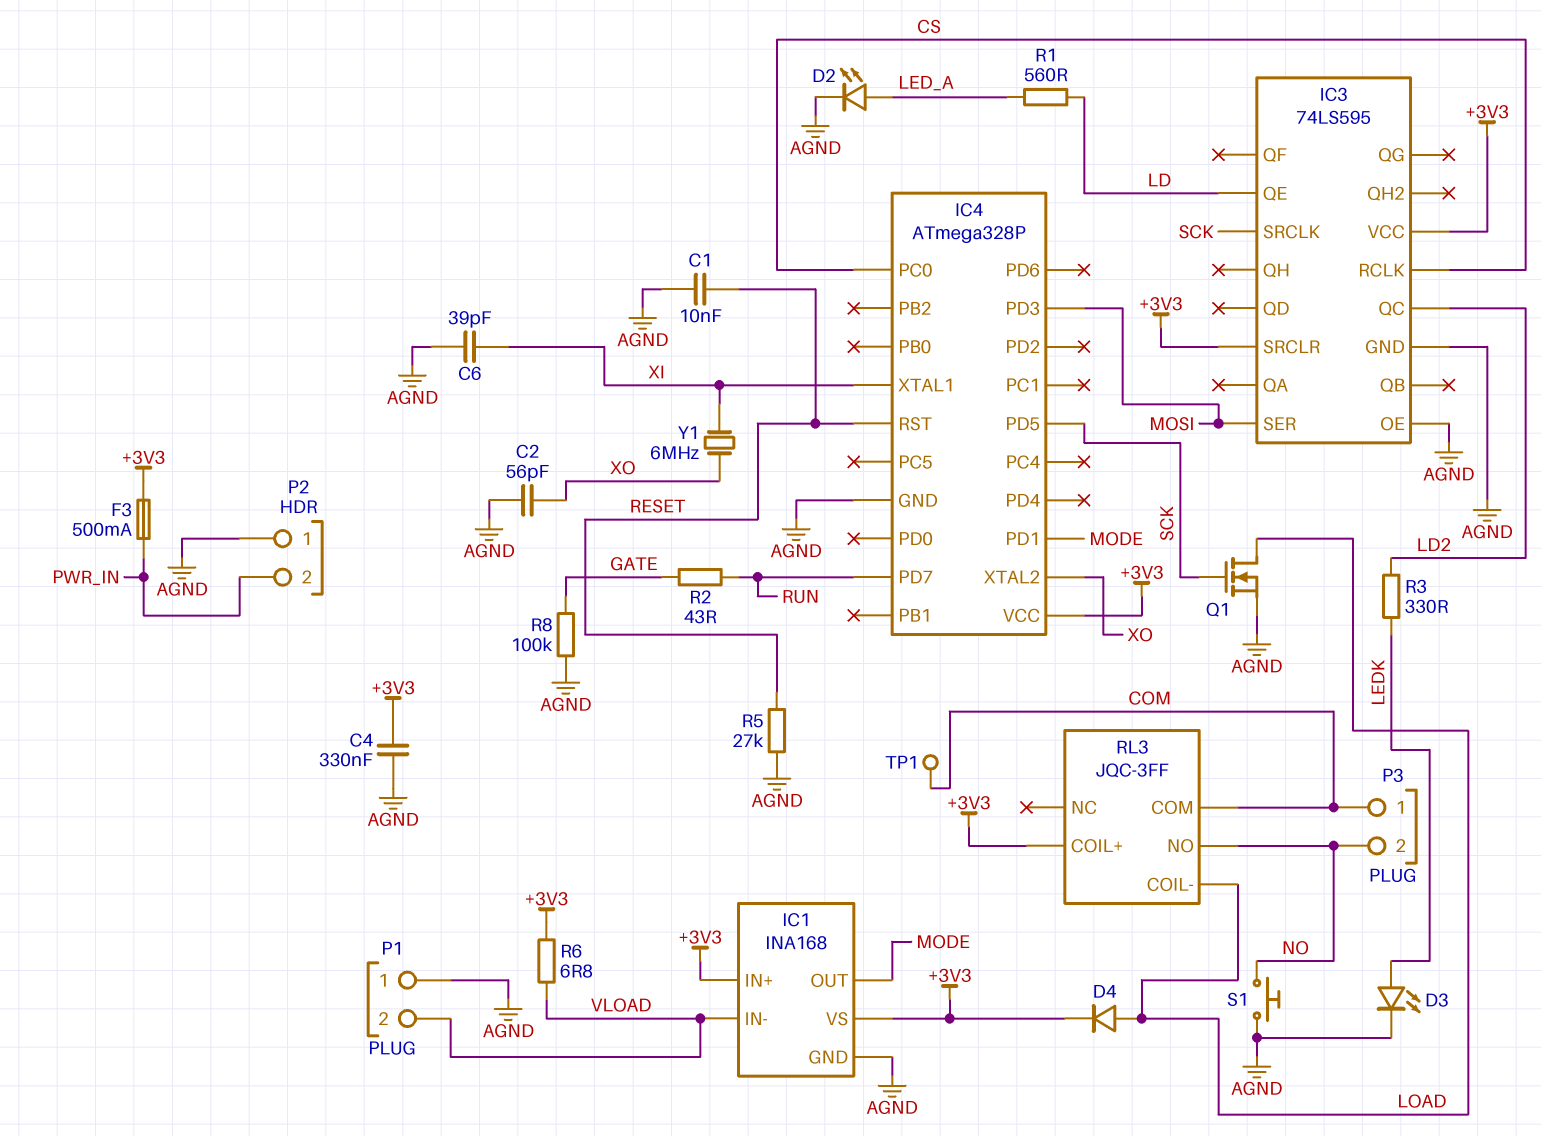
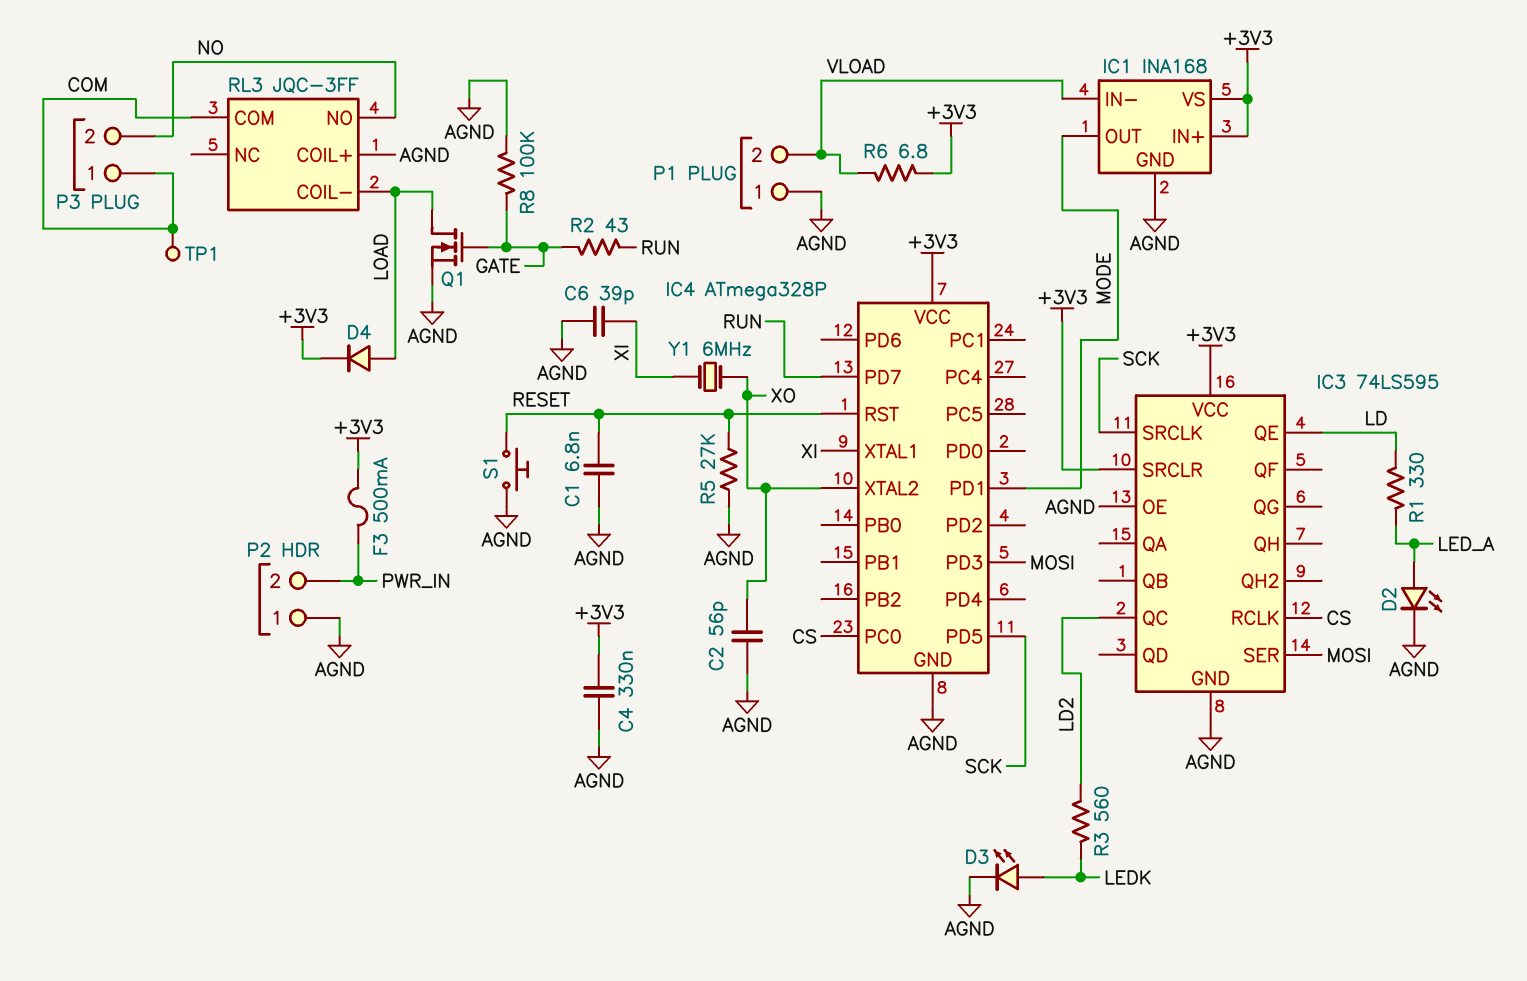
C1: 10nF (AGND, RESET) -> 6.8nF (AGND, RESET)
Q1: NMOS (G SCK, D LOAD, S AGND) -> NMOS (G GATE, D LOAD, S AGND)
R1: 560 (LD, LED_A) -> 330 (LD, LED_A)
R3: 330 (LD2, LEDK) -> 560 (LD2, LEDK)
RL3 pin COIL+: +3V3 -> AGND
S1: button (AGND, NO) -> button (AGND, RESET)

